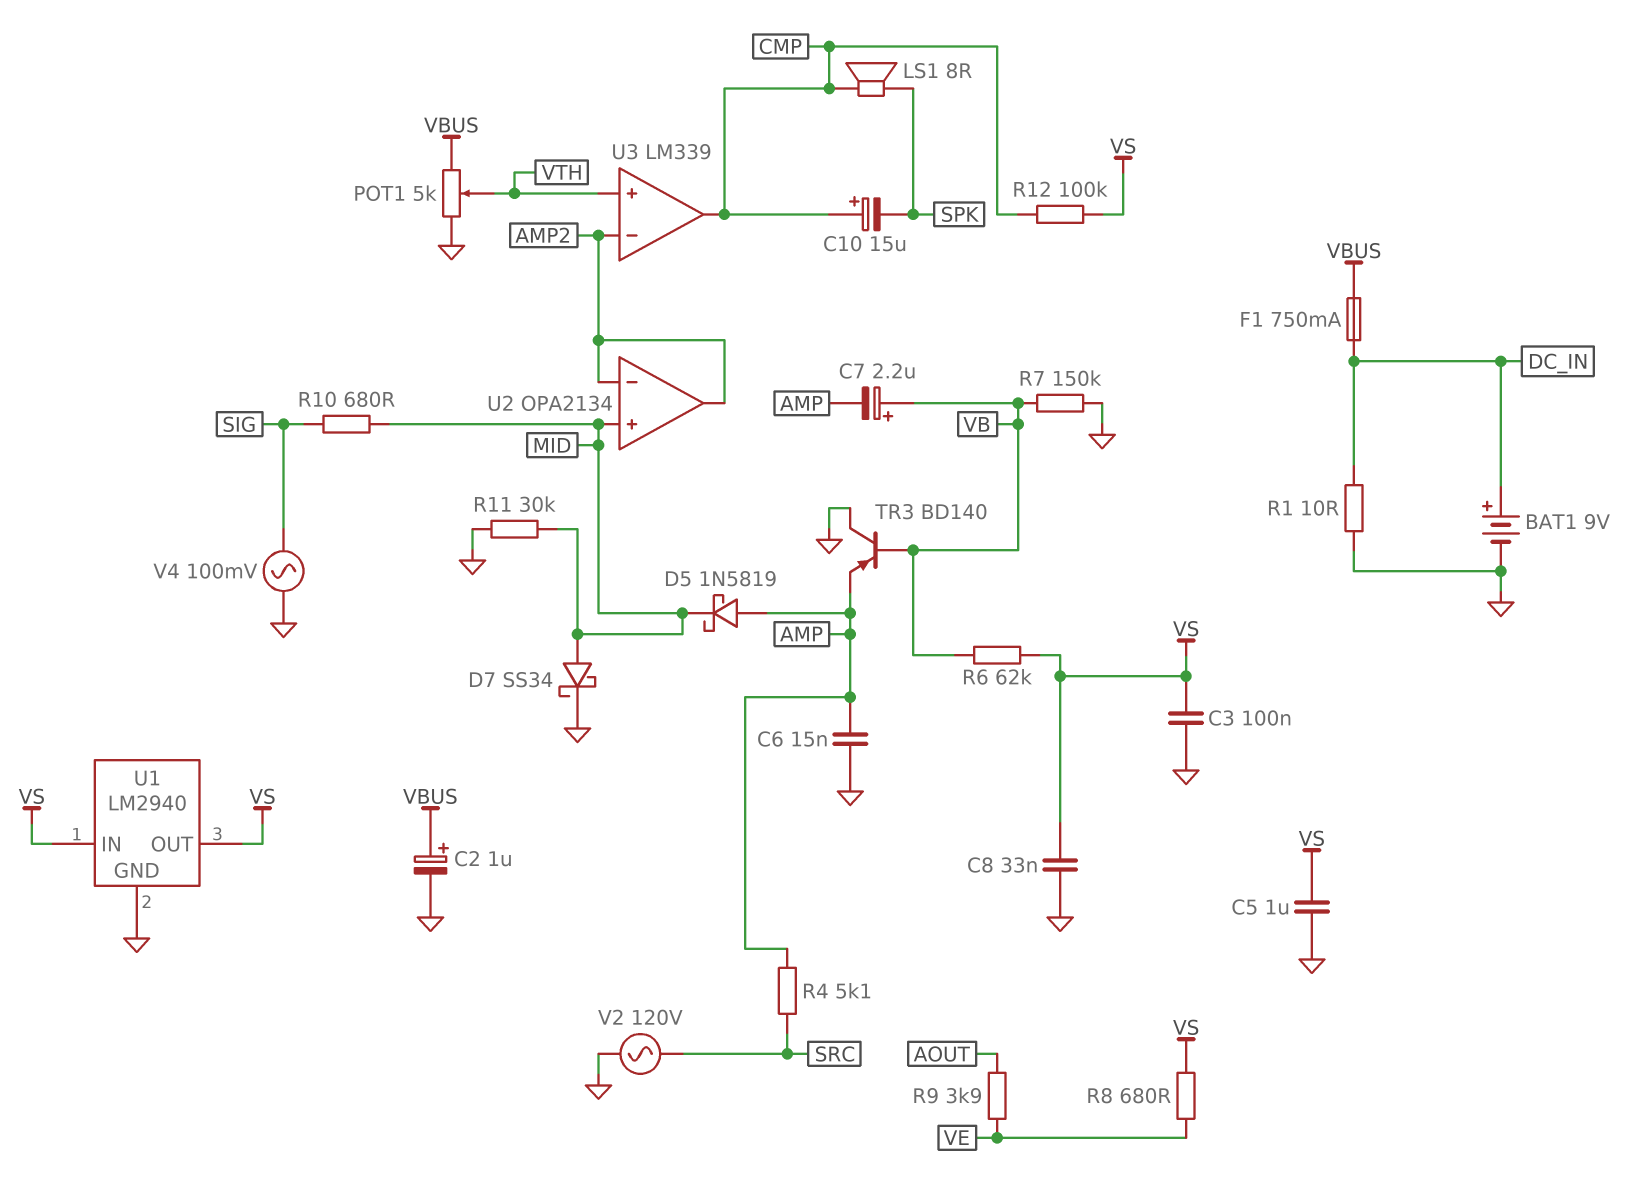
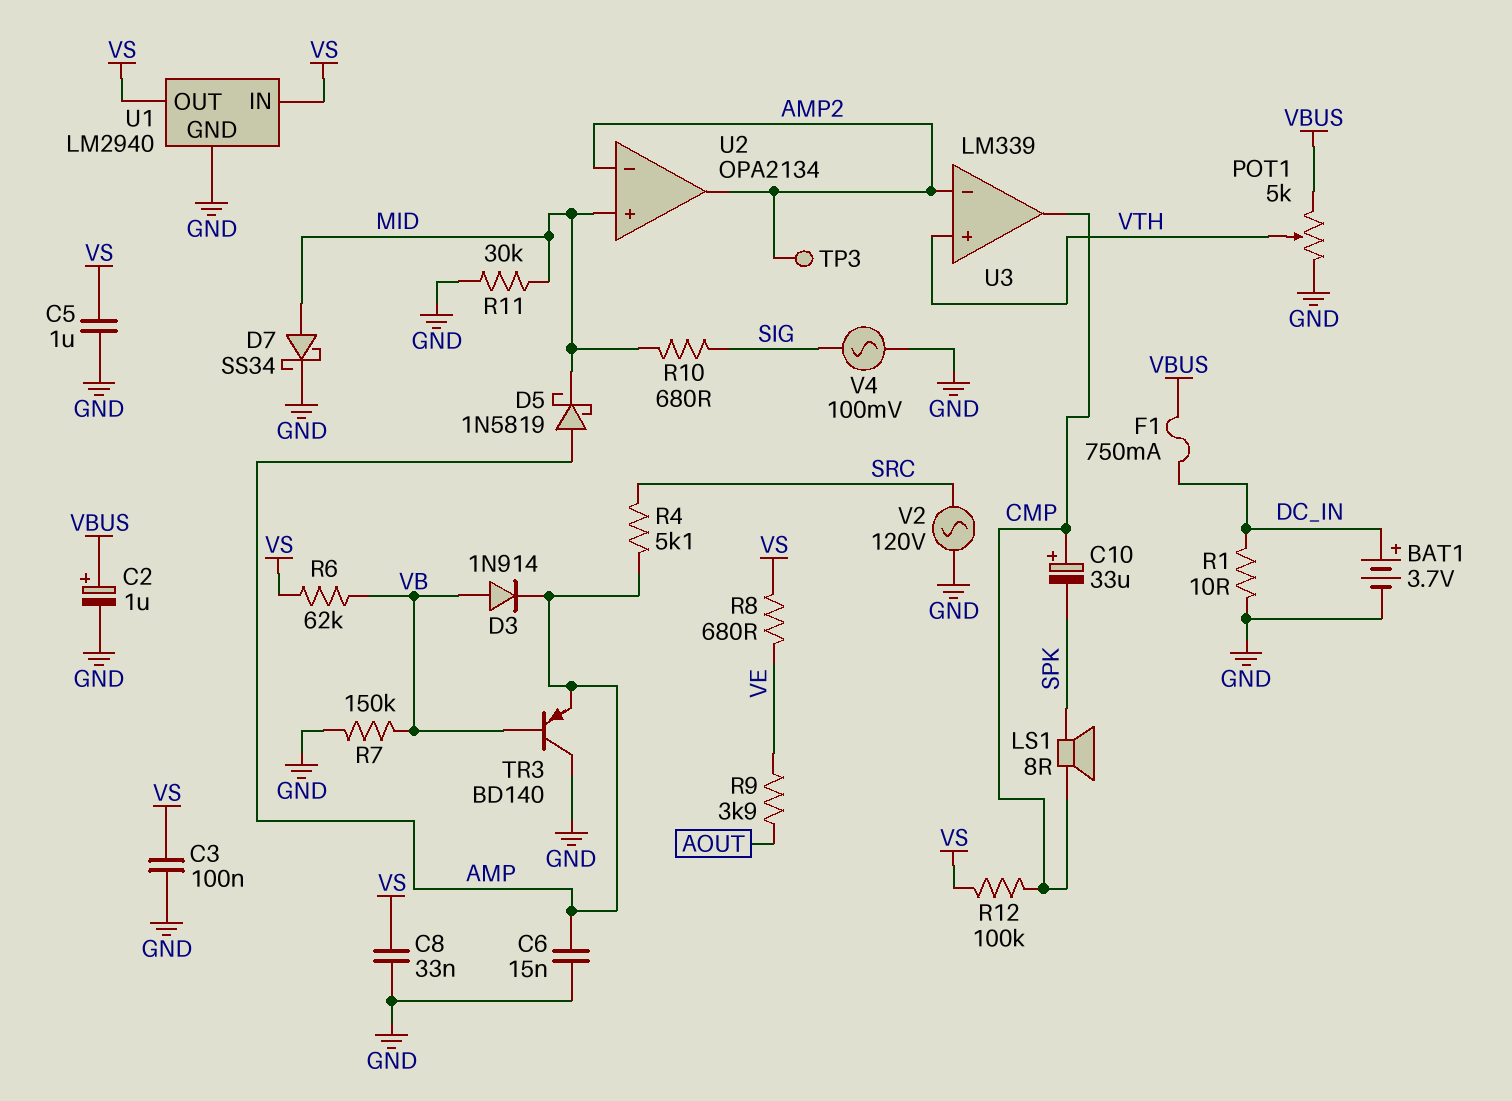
BAT1: 9V (plus DC_IN, minus GND) -> 3.7V (plus DC_IN, minus GND)
C7: 2.2uF (plus VB, minus AMP) -> none
C10: 15uF (plus CMP, minus SPK) -> 33uF (plus CMP, minus SPK)
D3: none -> diode 1N914 (A VB, K AMP)
TP3: none -> test point (AMP2)

